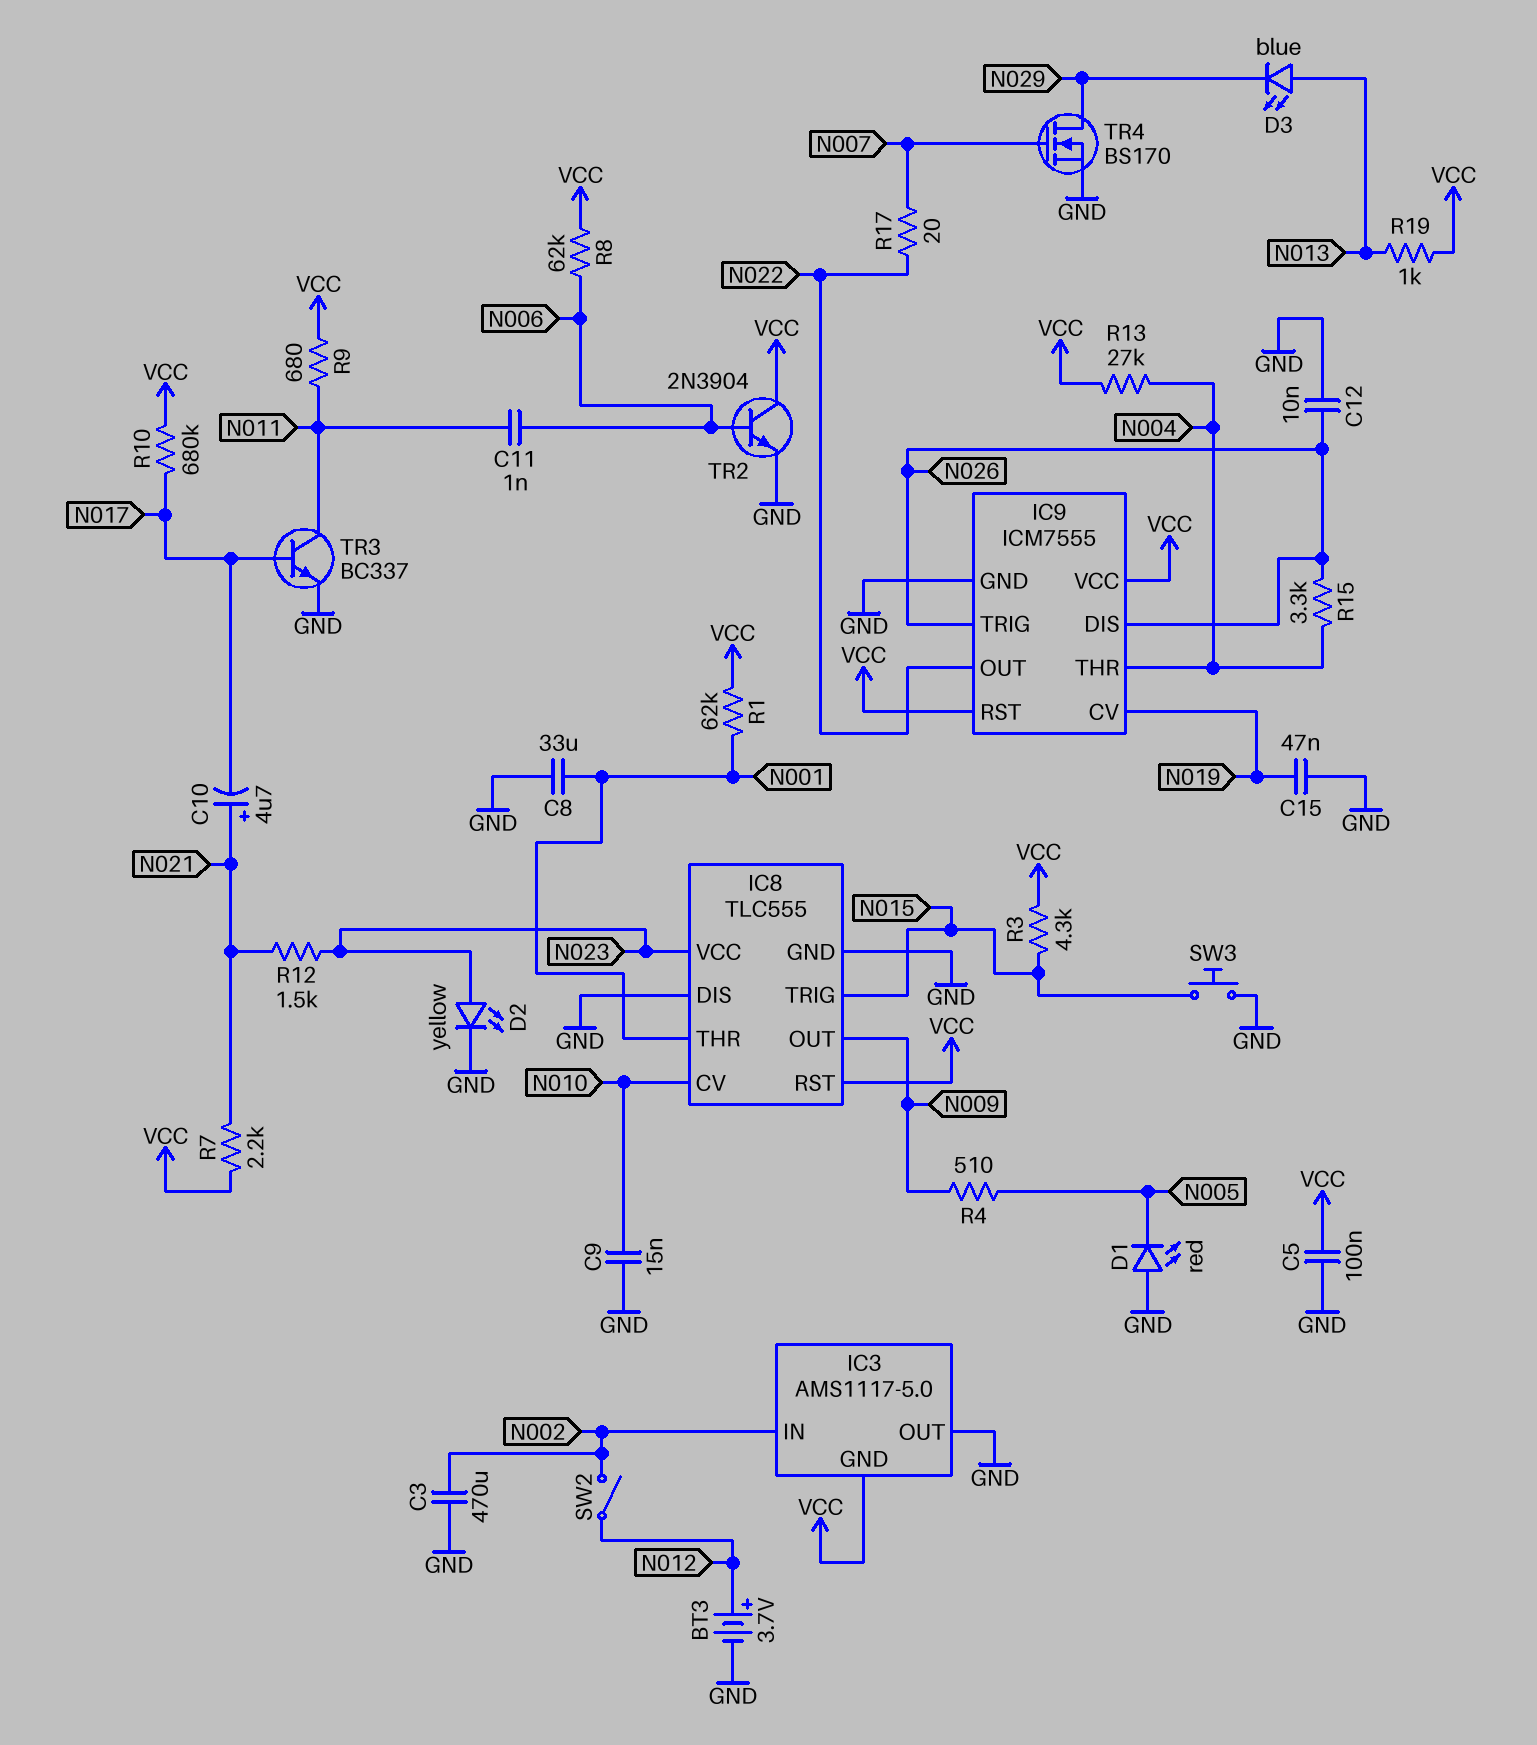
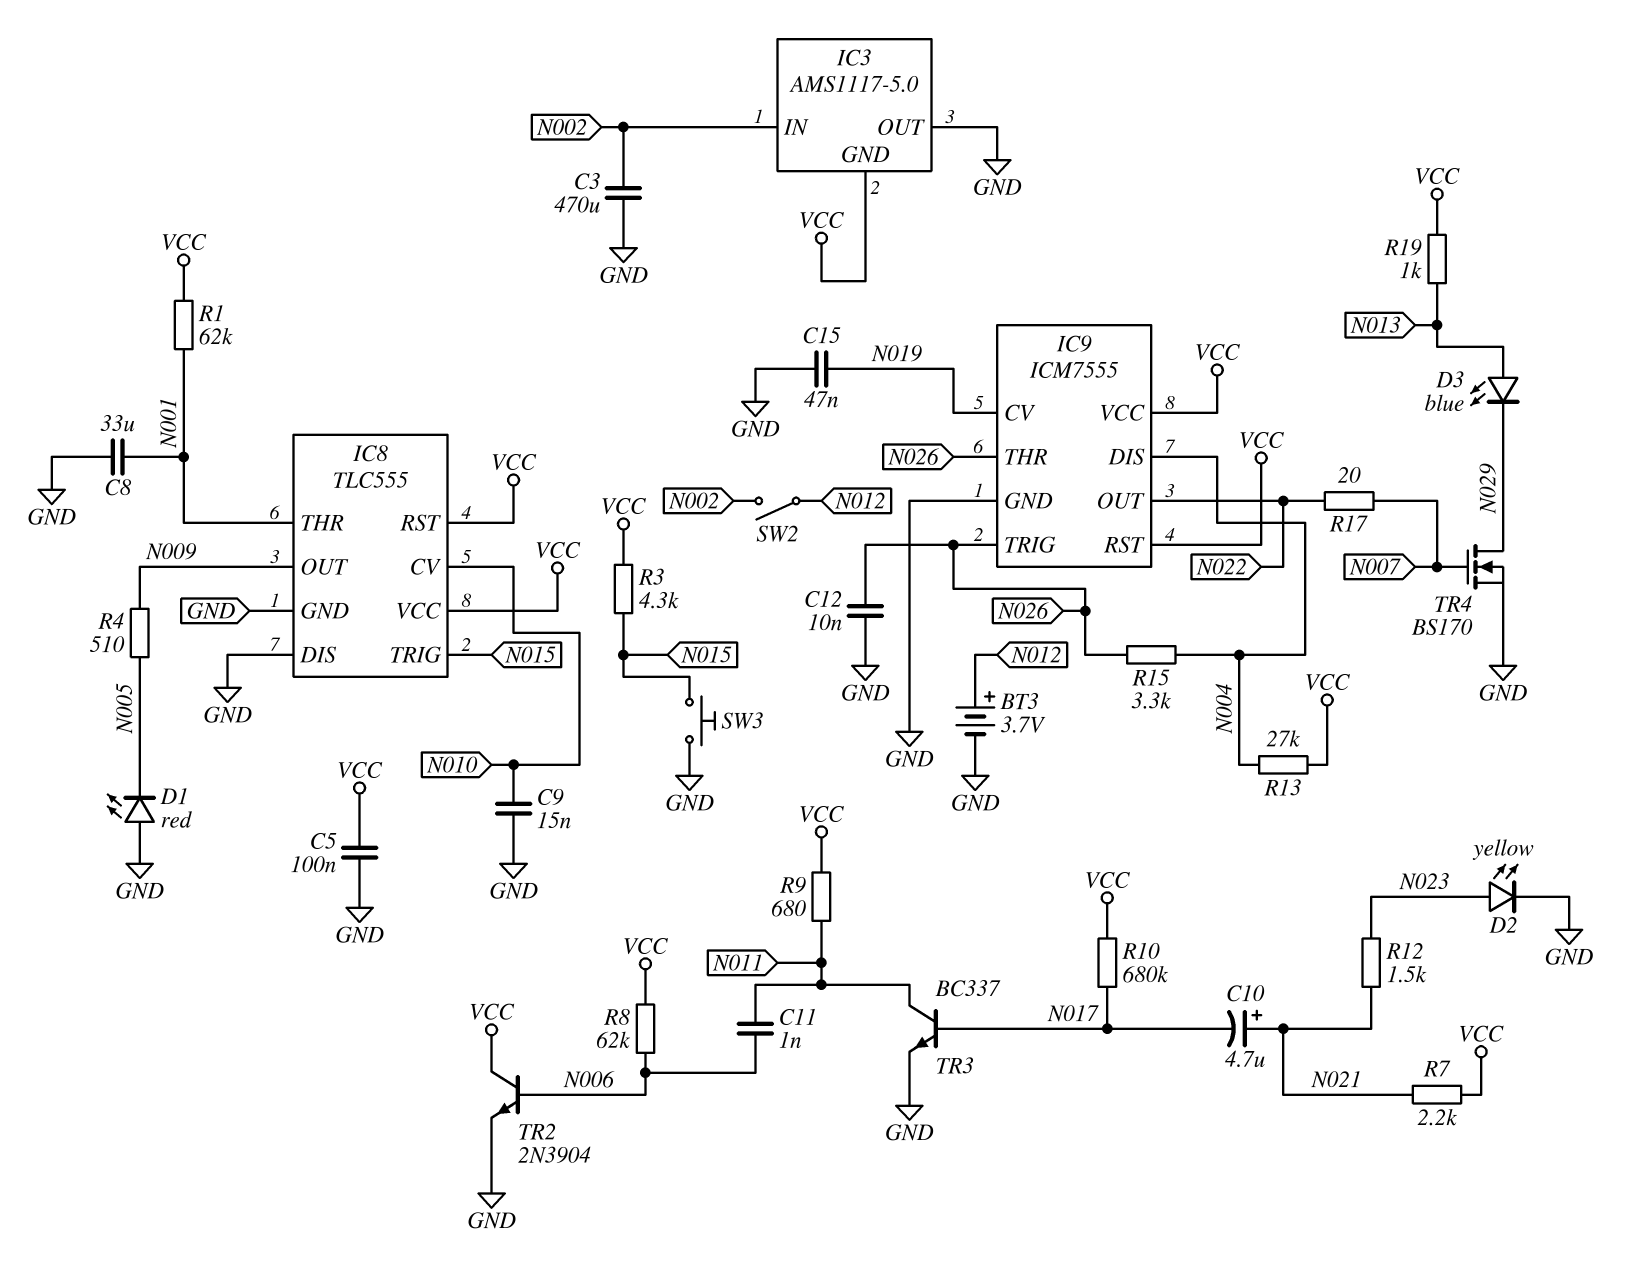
IC8 pin VCC: N023 -> VCC
IC9 pin DIS: N026 -> N004
IC9 pin THR: N004 -> N026

